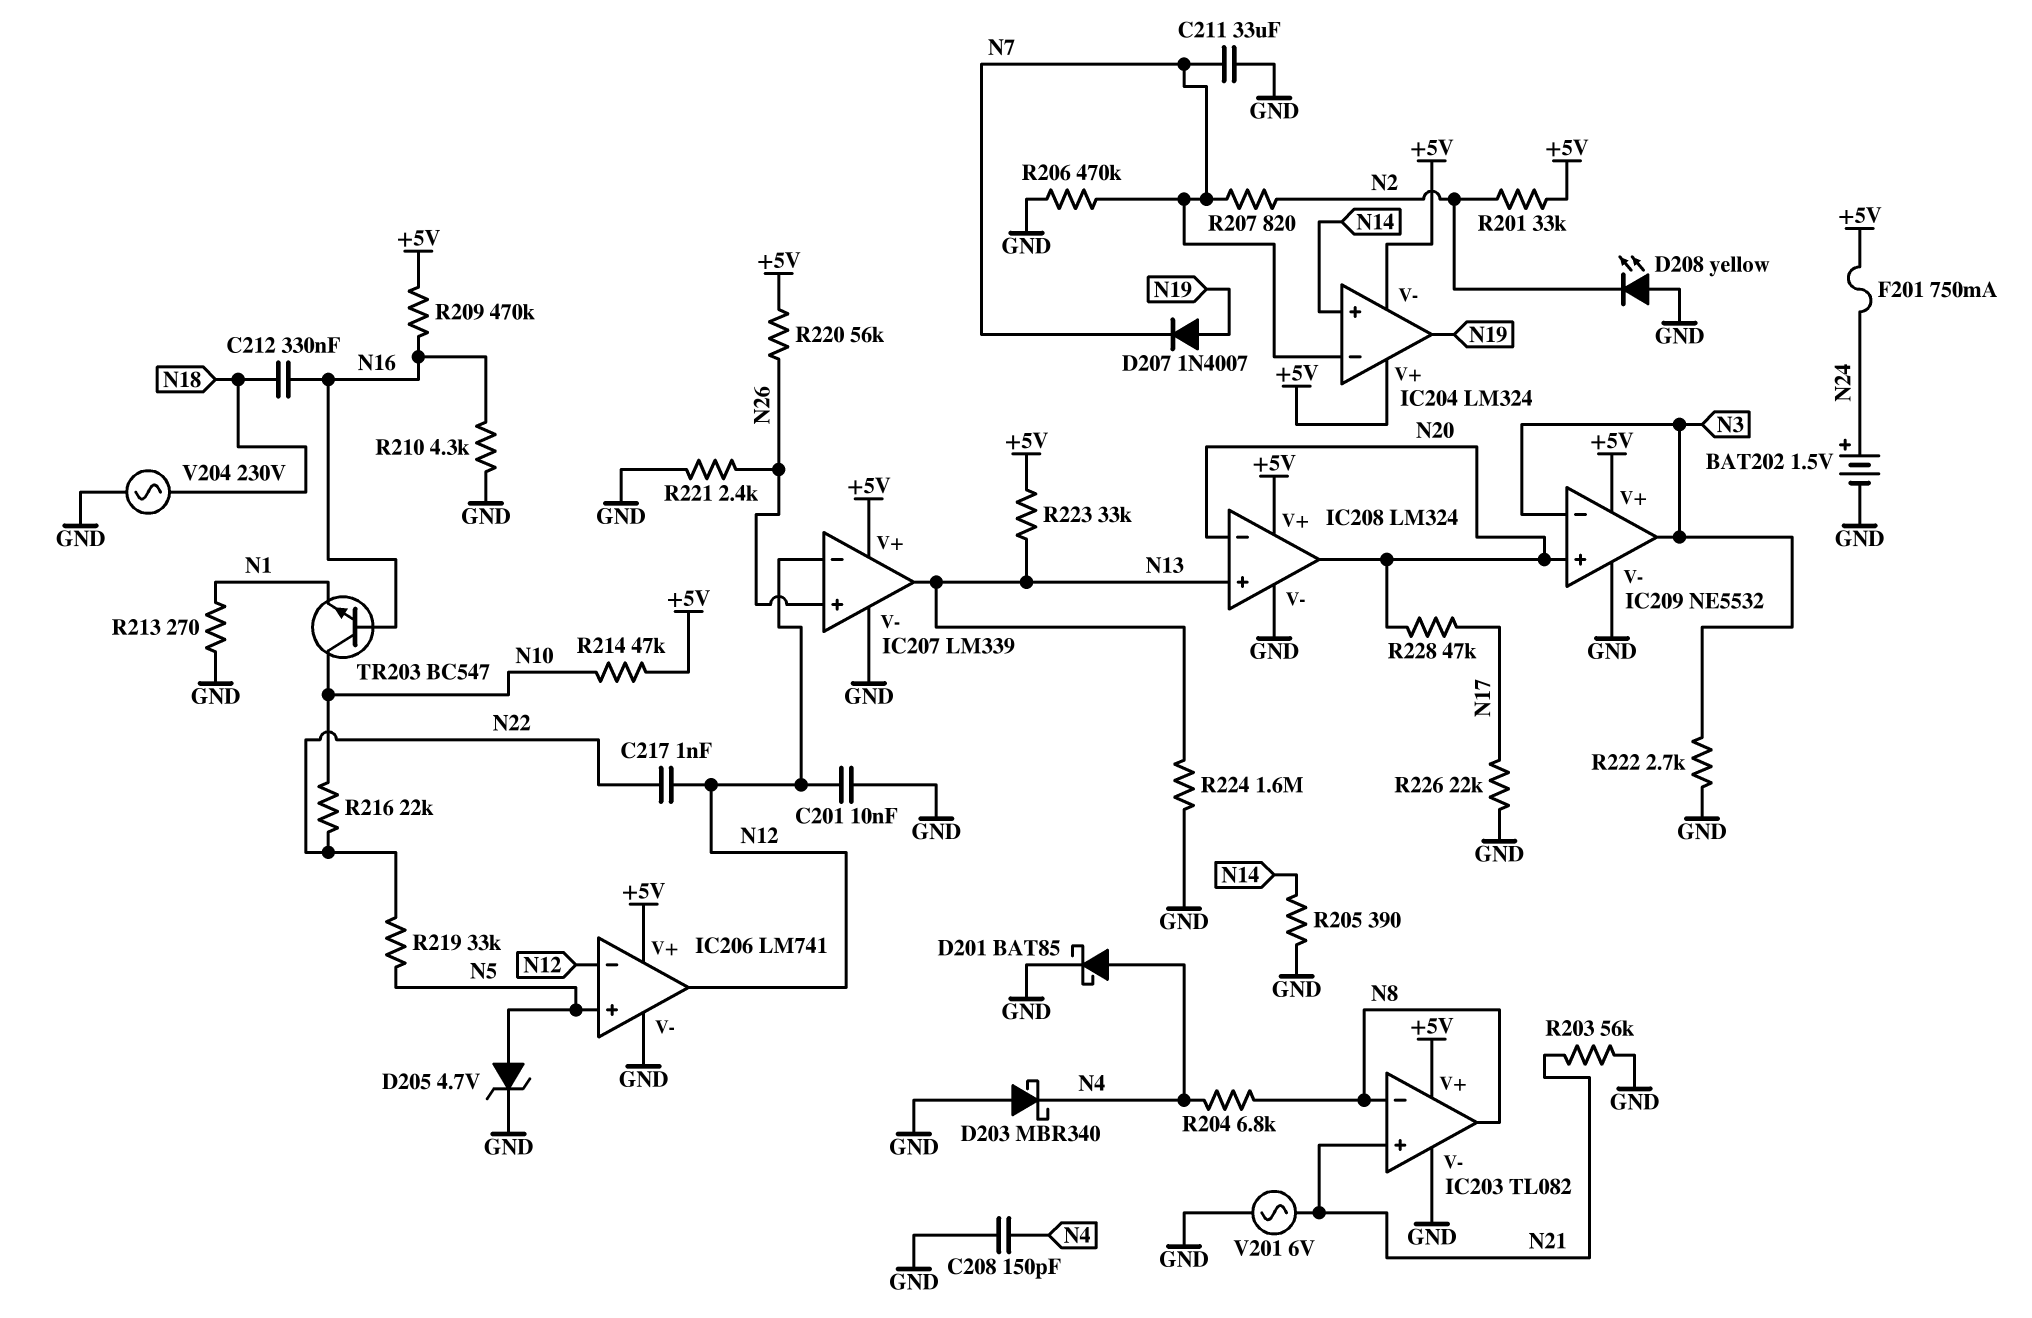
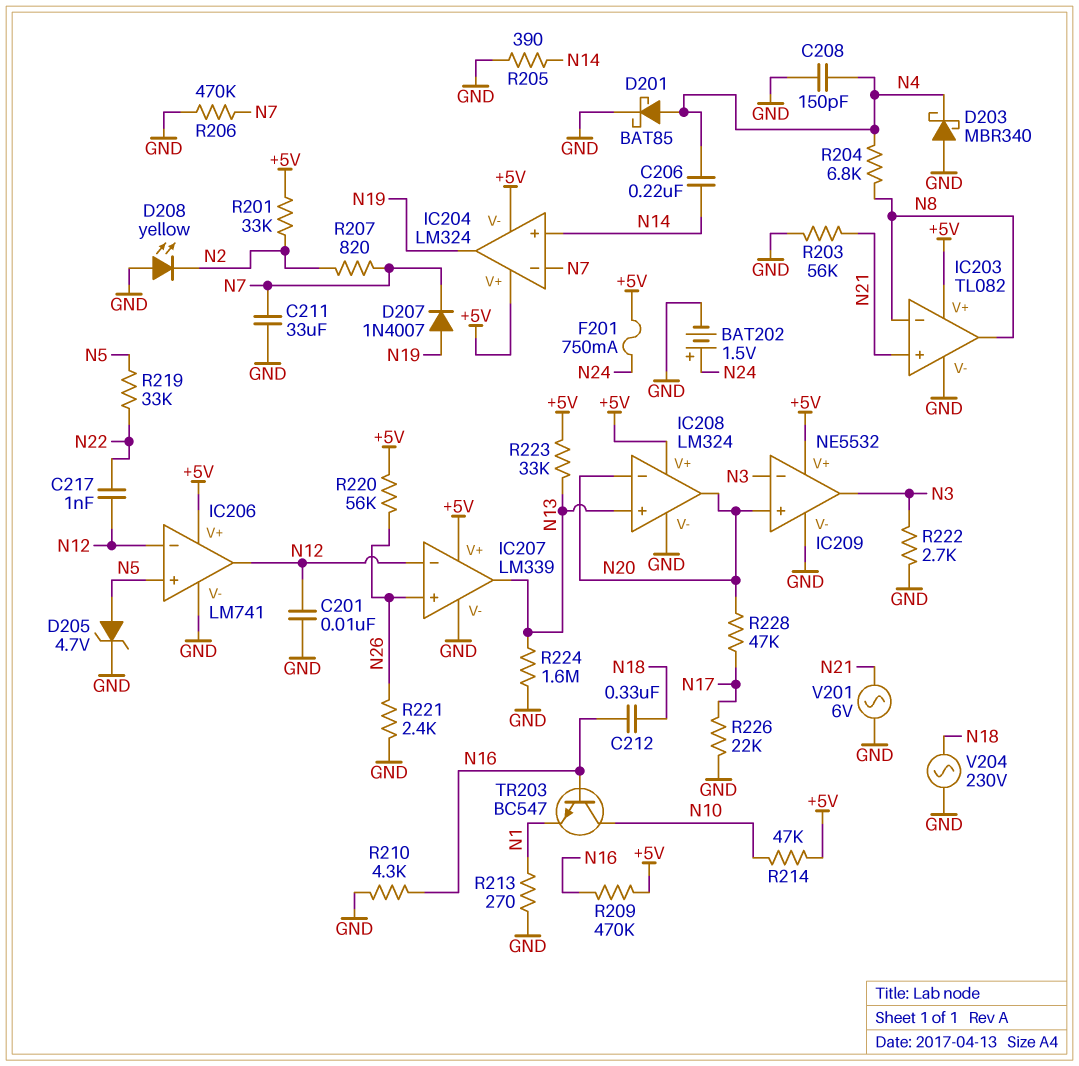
C206: none -> 220nF (N4, N14)
R216: 22k (N10, N22) -> none

